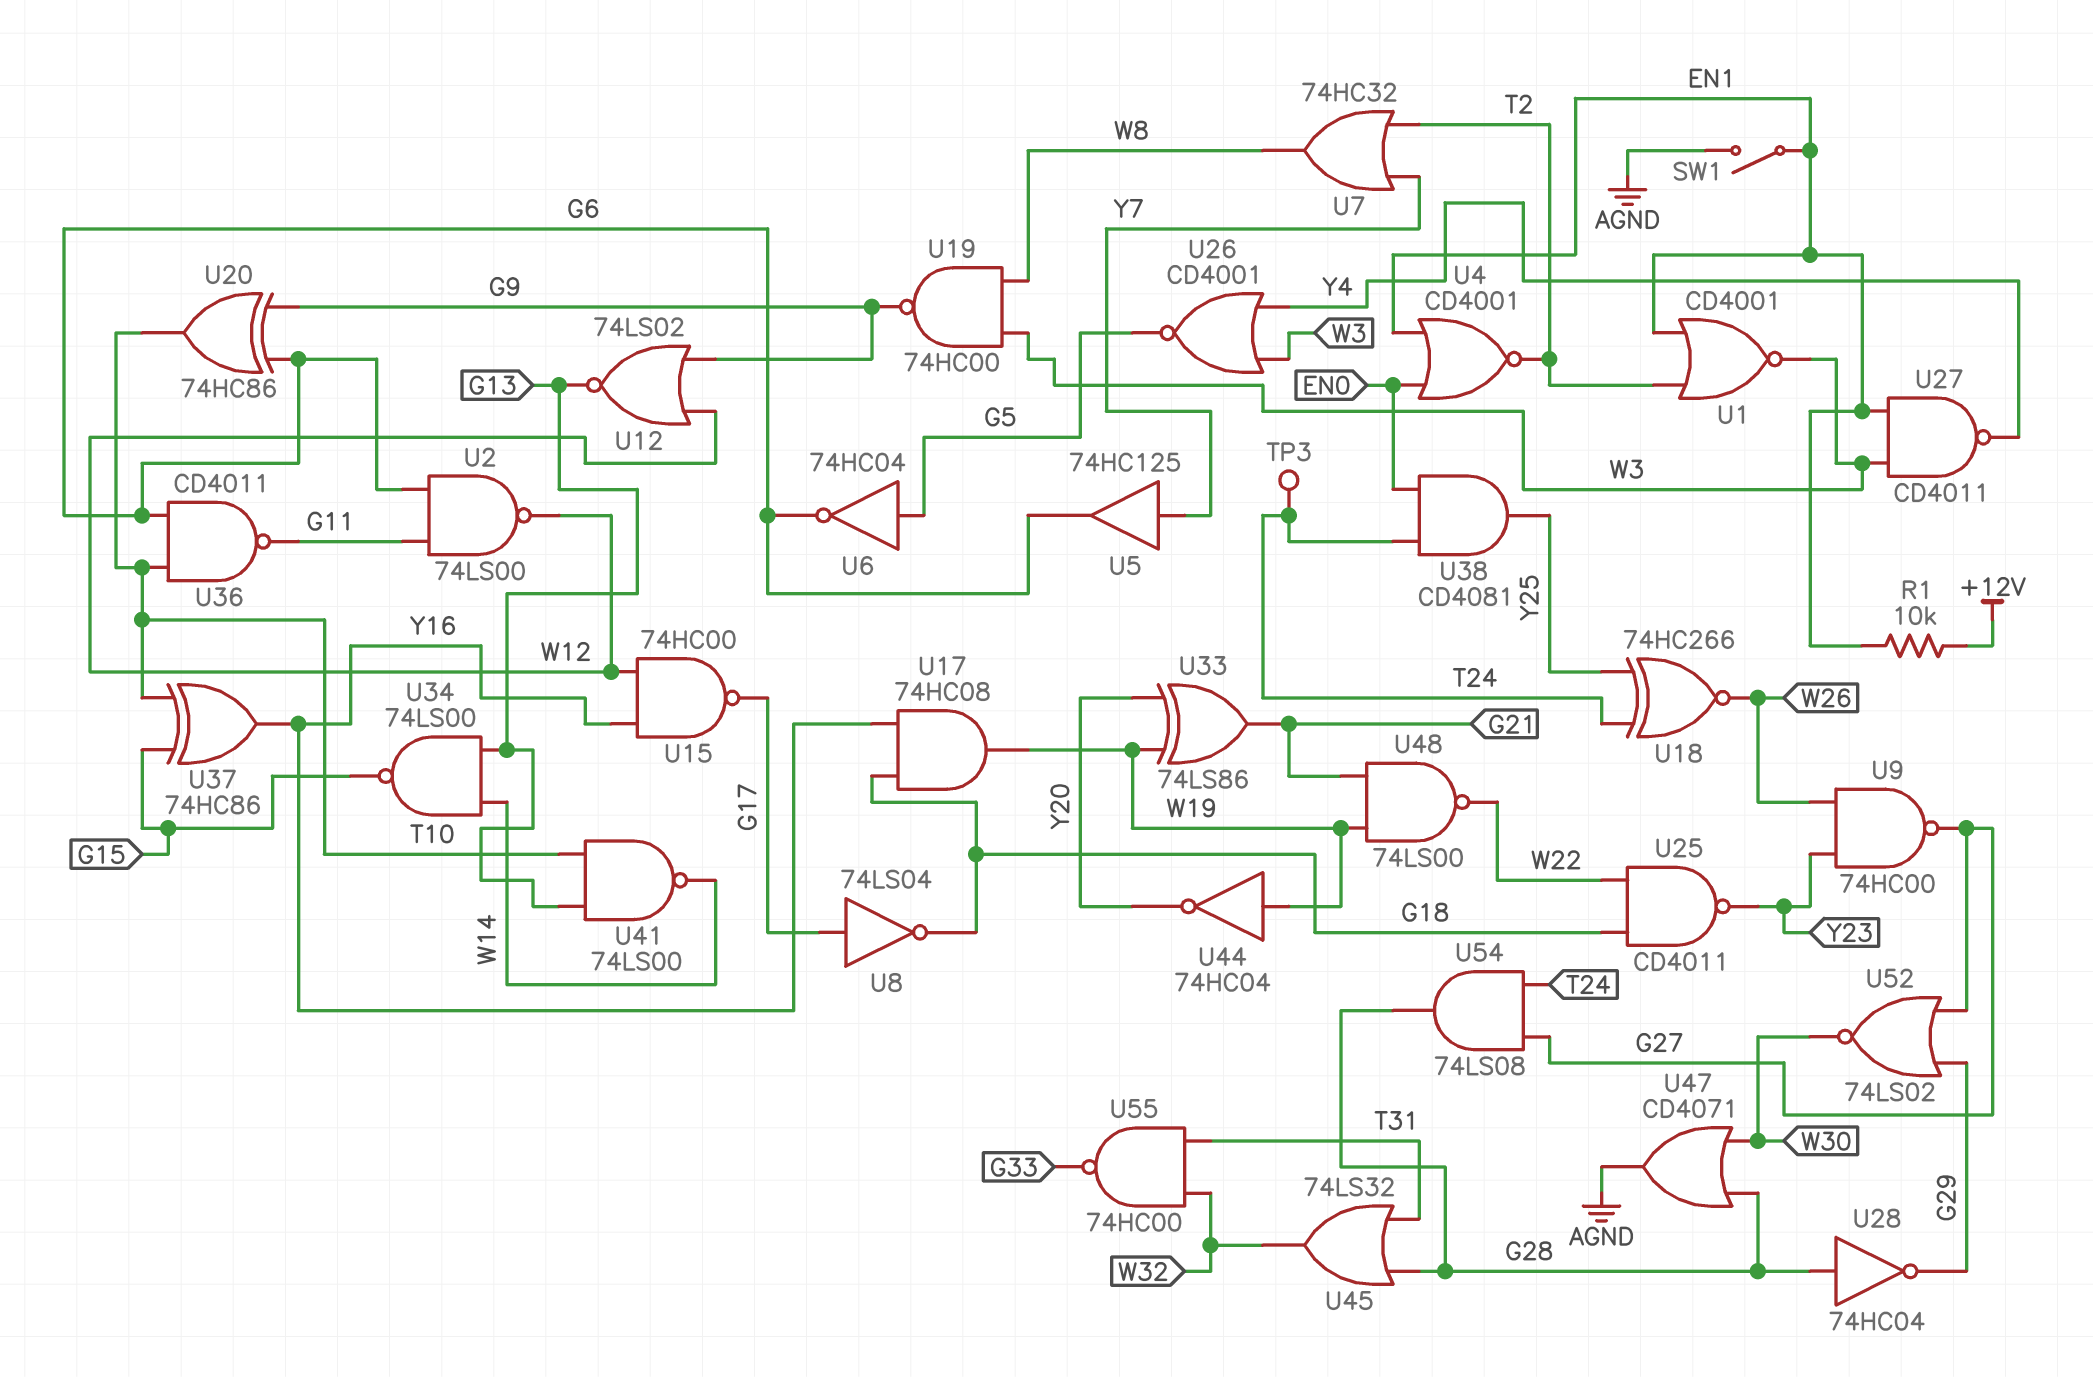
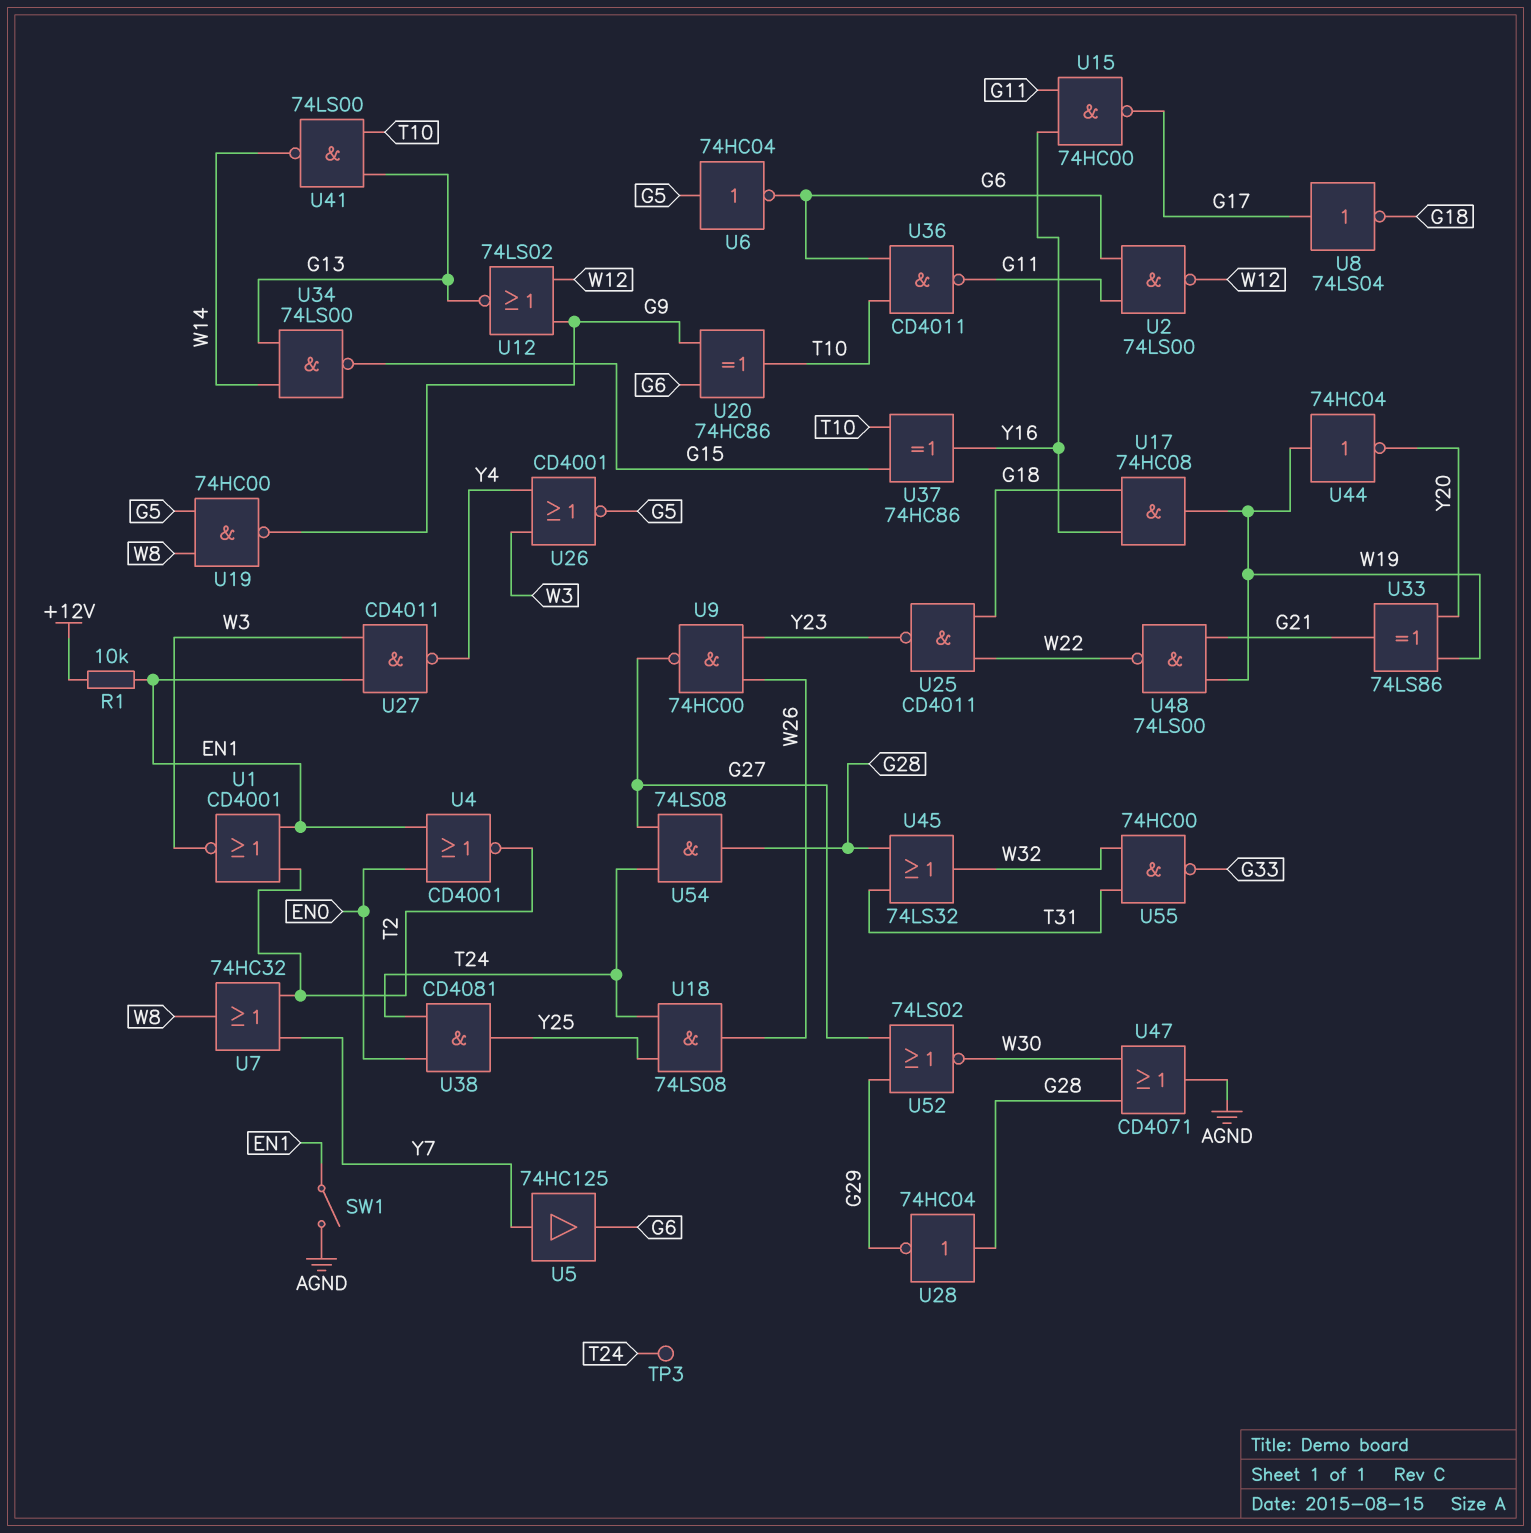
U15: NAND 74HC00 (in W12, in Y16, out G17) -> NAND 74HC00 (in G11, in Y16, out G17)
U18: XNOR 74HC266 (in T24, in Y25, out W26) -> AND 74LS08 (in T24, in Y25, out W26)
U19: NAND 74HC00 (in W3, in W8, out G9) -> NAND 74HC00 (in G5, in W8, out G9)

